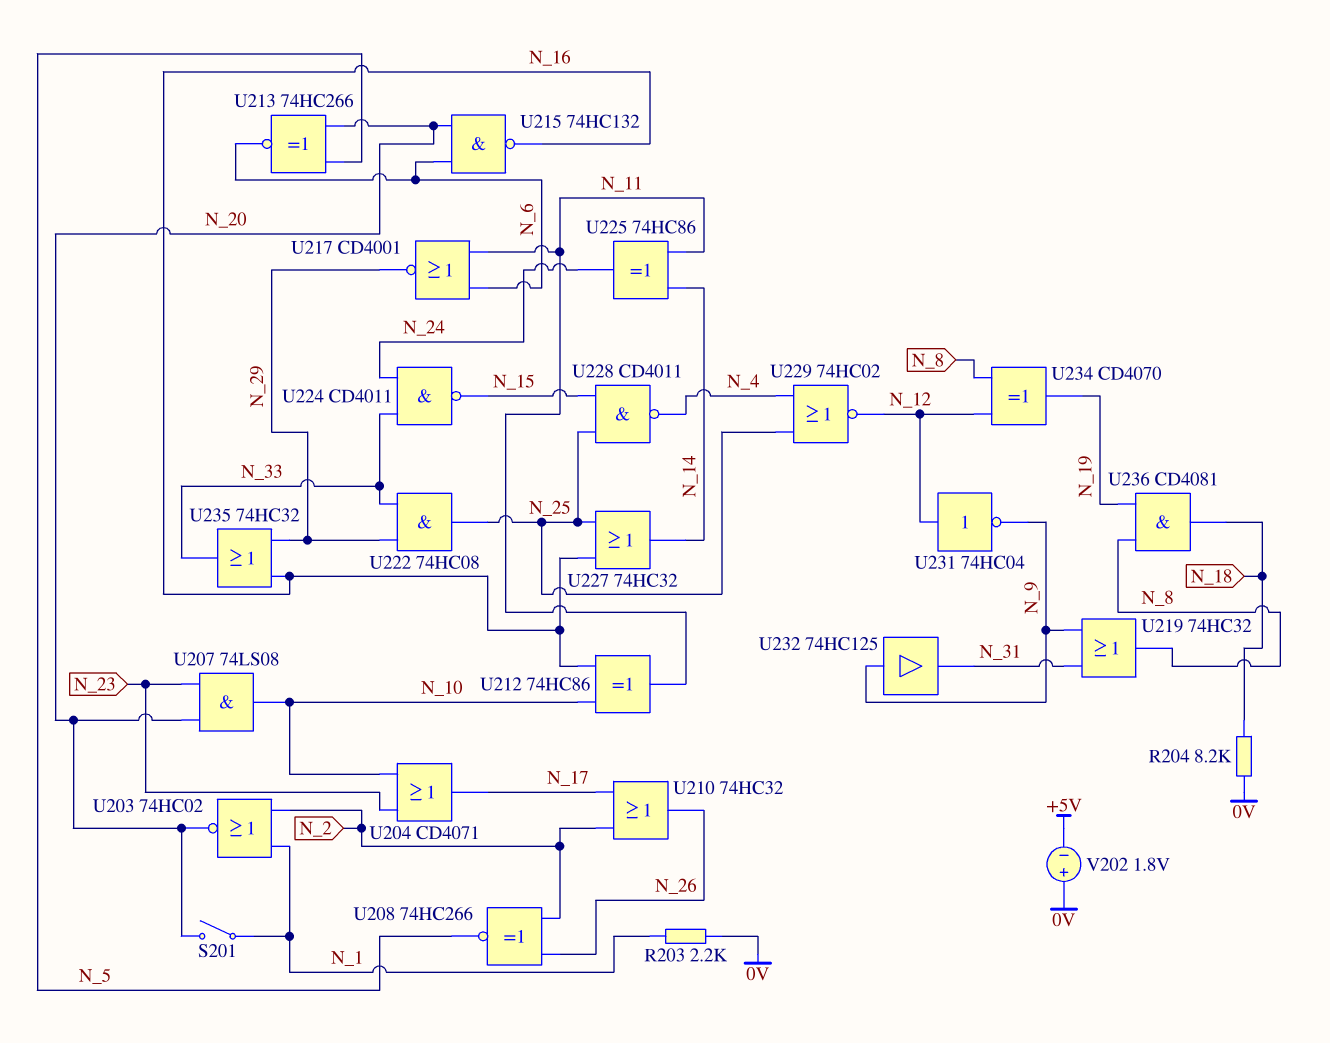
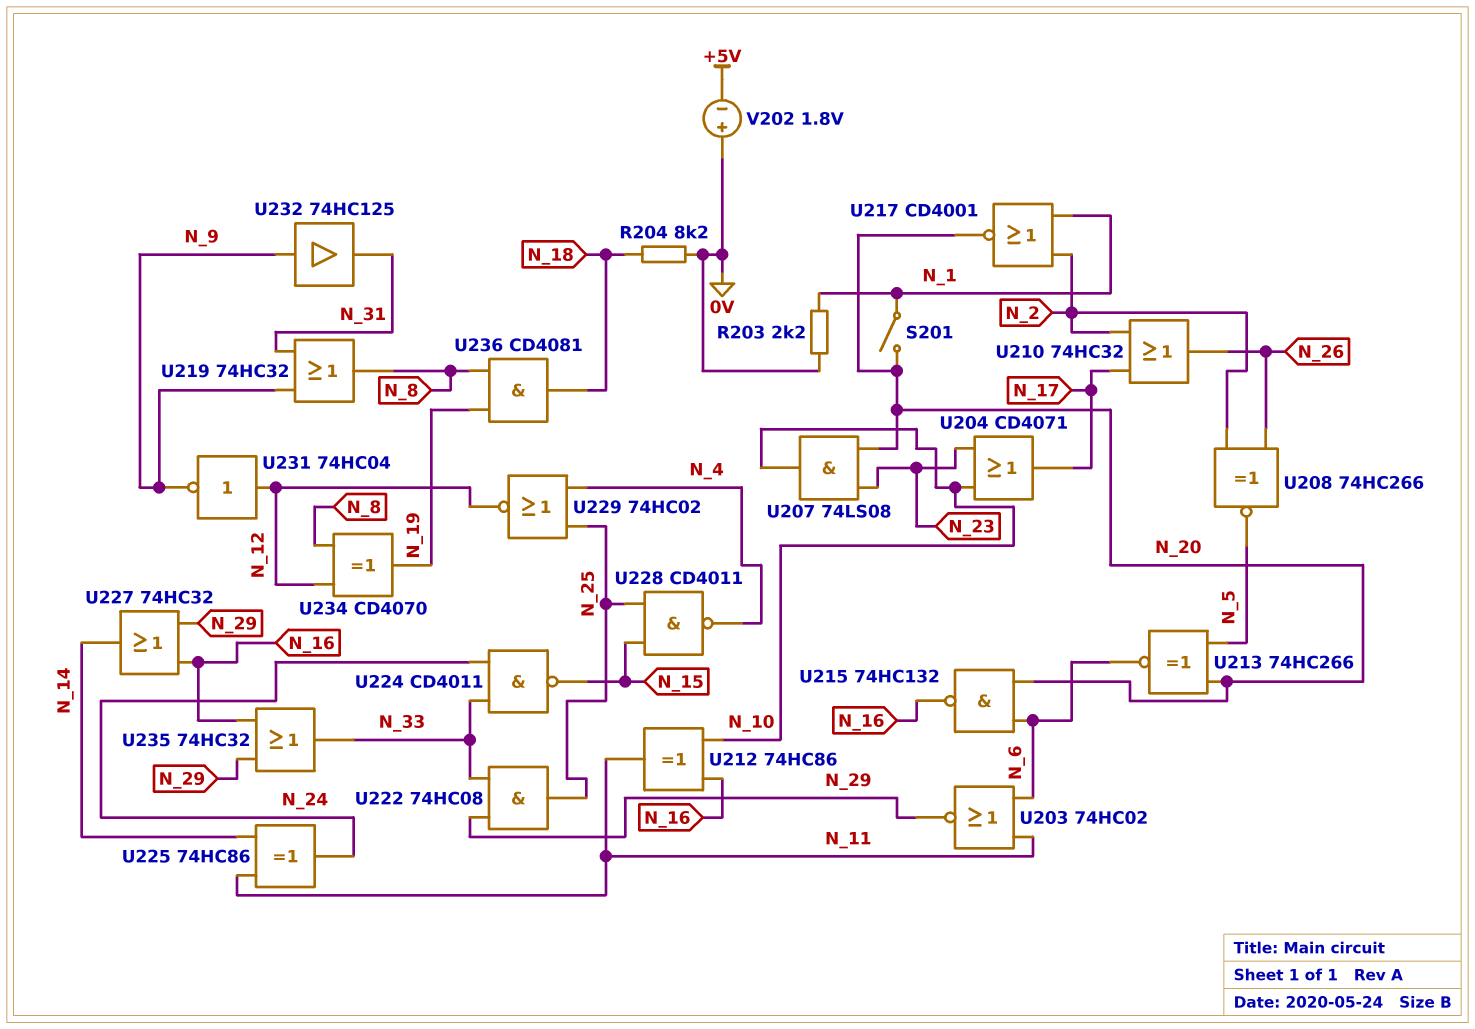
U203: NOR 74HC02 (in N_1, in N_2, out N_20) -> NOR 74HC02 (in N_6, in N_11, out N_29)
U217: NOR CD4001 (in N_6, in N_11, out N_29) -> NOR CD4001 (in N_1, in N_2, out N_20)
U227: OR 74HC32 (in N_16, in N_25, out N_14) -> OR 74HC32 (in N_16, in N_29, out N_14)

